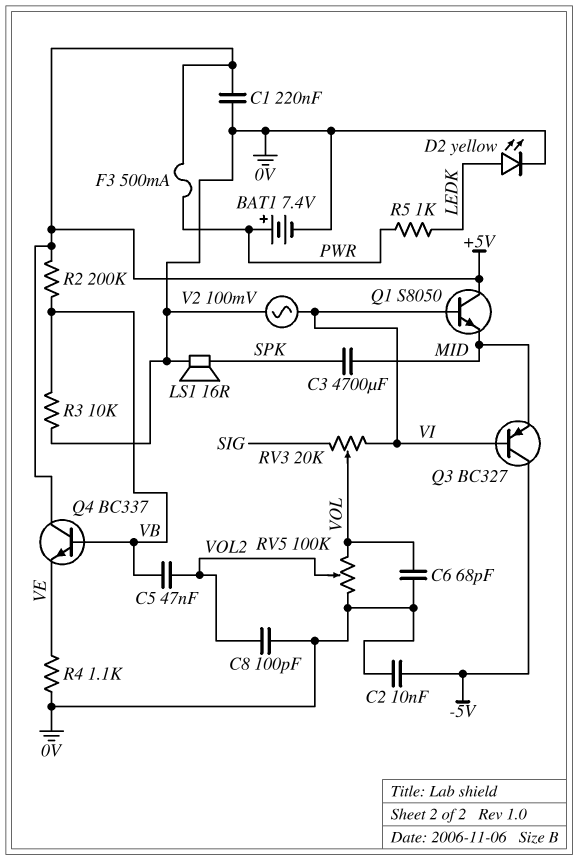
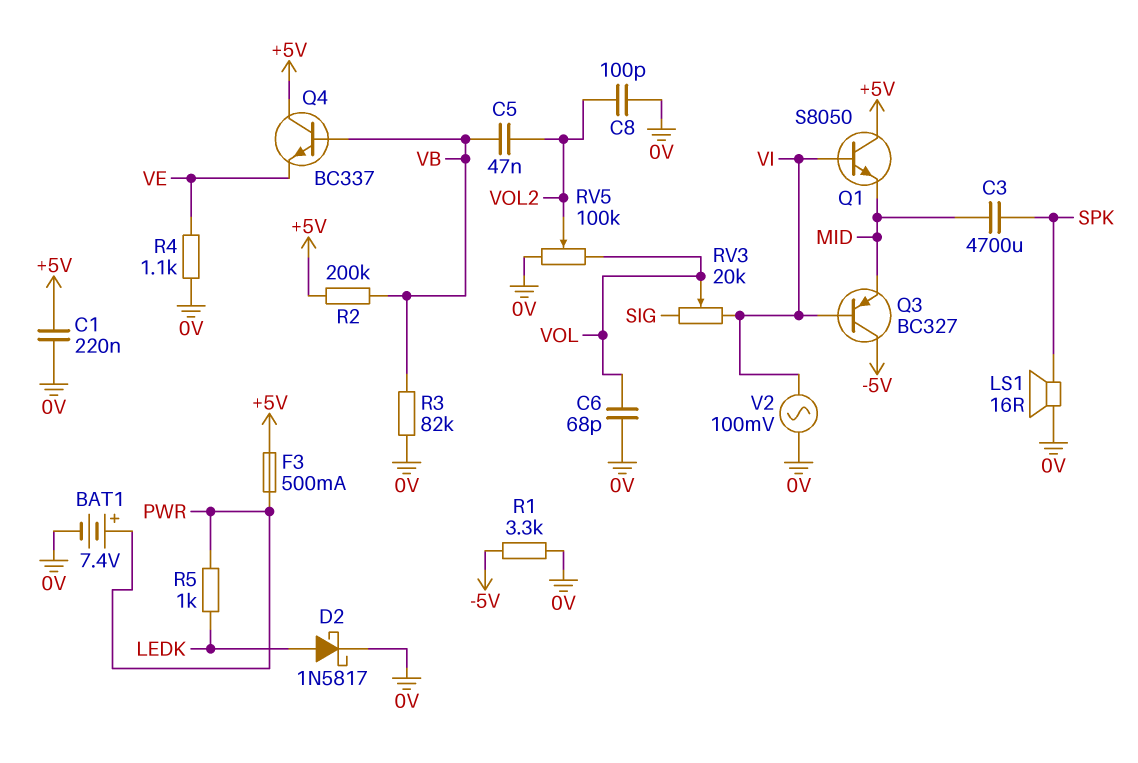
C2: 10nF (-5V, 0V) -> none
D2: LED yellow (A LEDK, K 0V) -> schottky 1N5817 (A LEDK, K 0V)
R1: none -> 3.3k (-5V, 0V)
R3: 10k (0V, VB) -> 82k (0V, VB)

